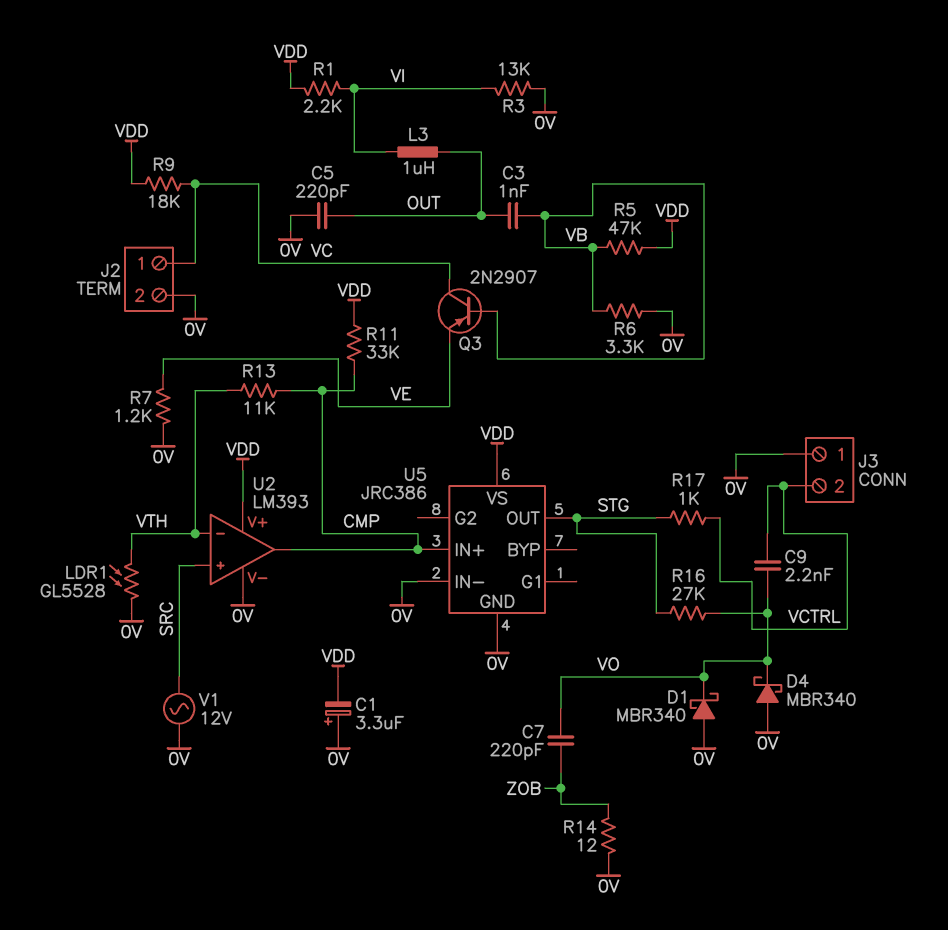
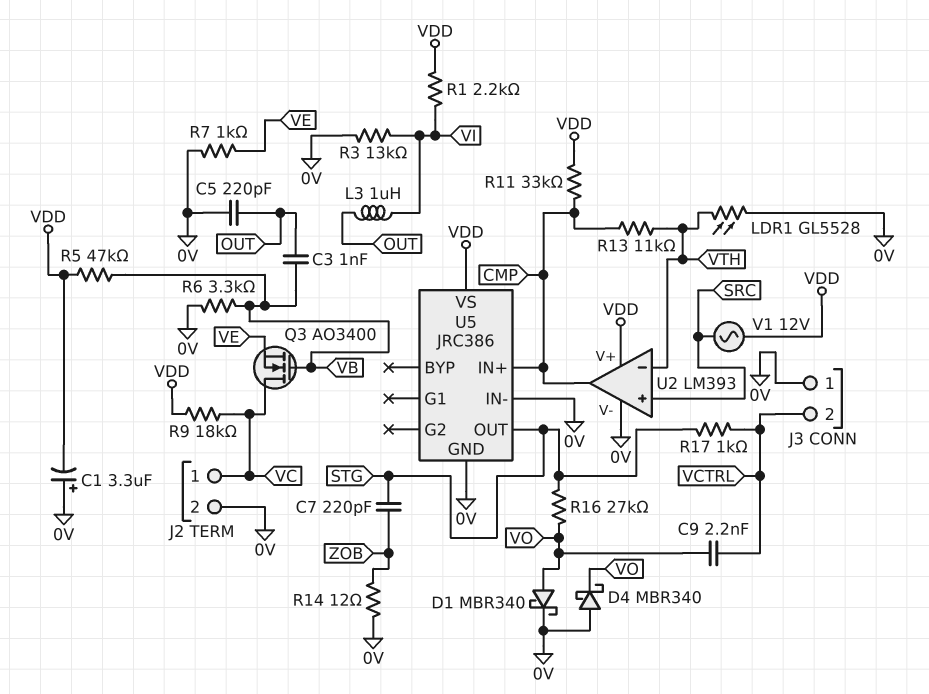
C7: 220pF (VO, ZOB) -> 220pF (STG, ZOB)
D1: schottky MBR340 (A 0V, K VO) -> schottky MBR340 (A VO, K 0V)
Q3: PNP 2N2907 (B VB, C VC, E VE) -> NMOS AO3400 (G VB, D VC, S VE)
R7: 1.2k (0V, VE) -> 1k (0V, VE)
V1: AC 12V (0V, SRC) -> AC 12V (SRC, VDD)

